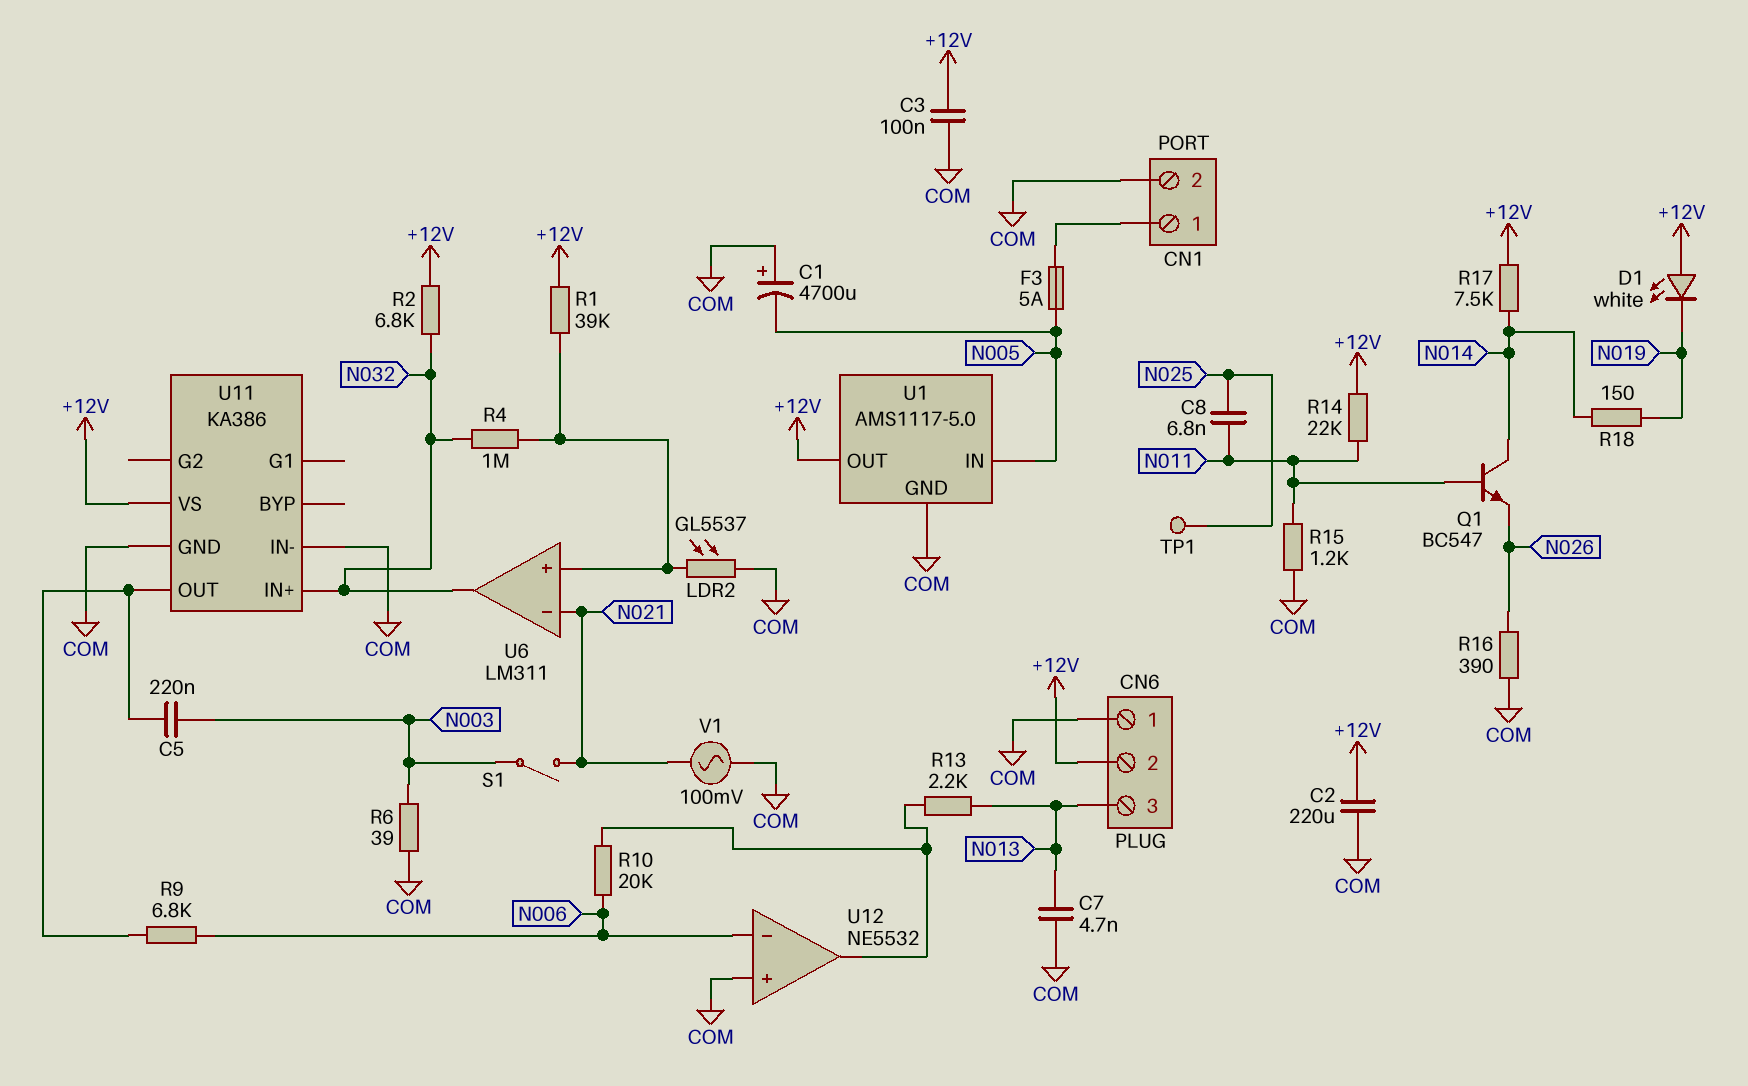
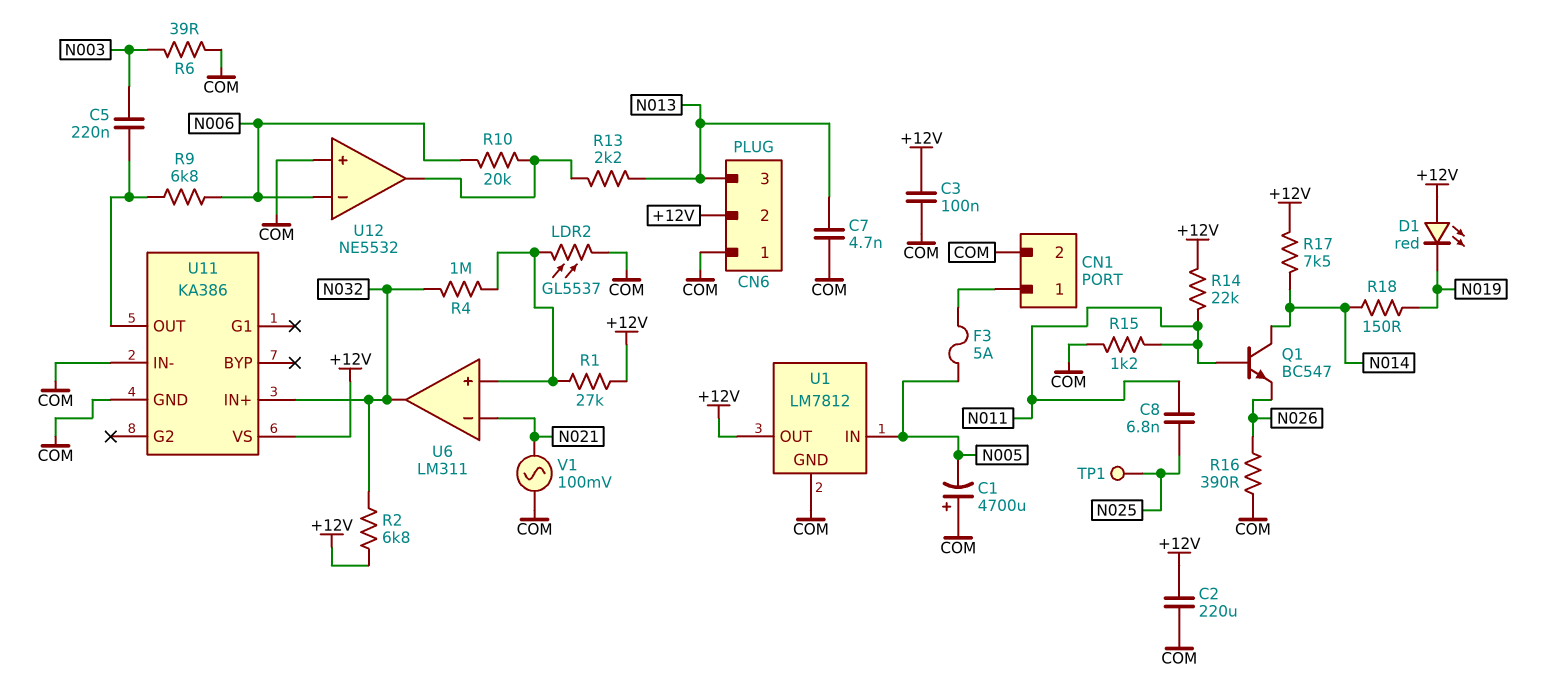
D1: LED white (A +12V, K N019) -> LED red (A +12V, K N019)
R1: 39k (+12V, U6/in+) -> 27k (+12V, U6/in+)
S1: switch (N003, N021) -> none
U1: AMS1117-5.0 -> LM7812

